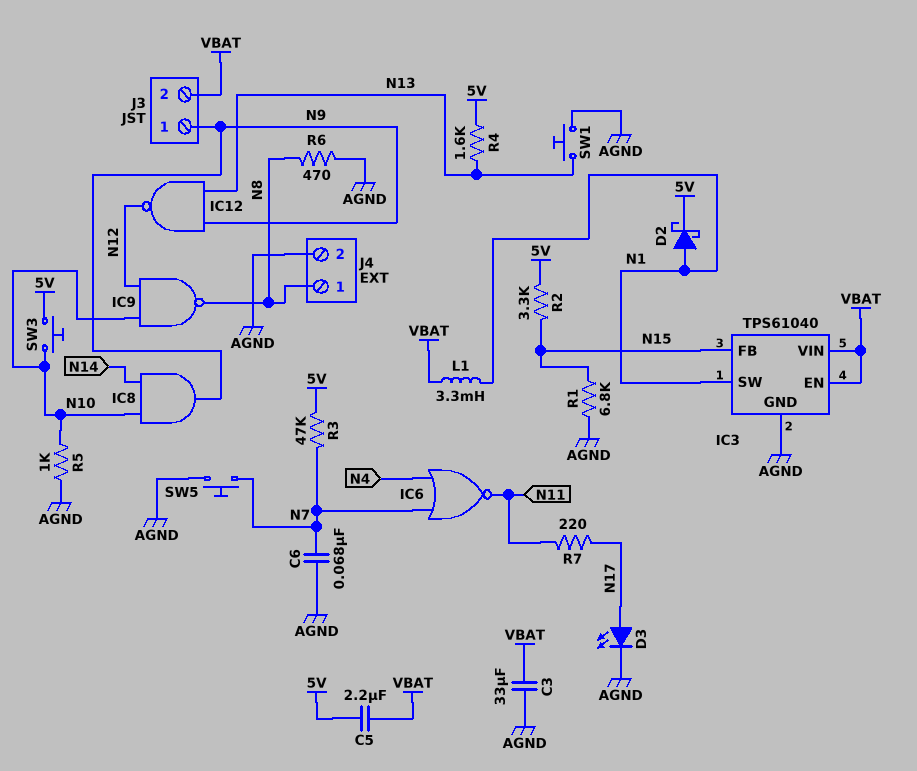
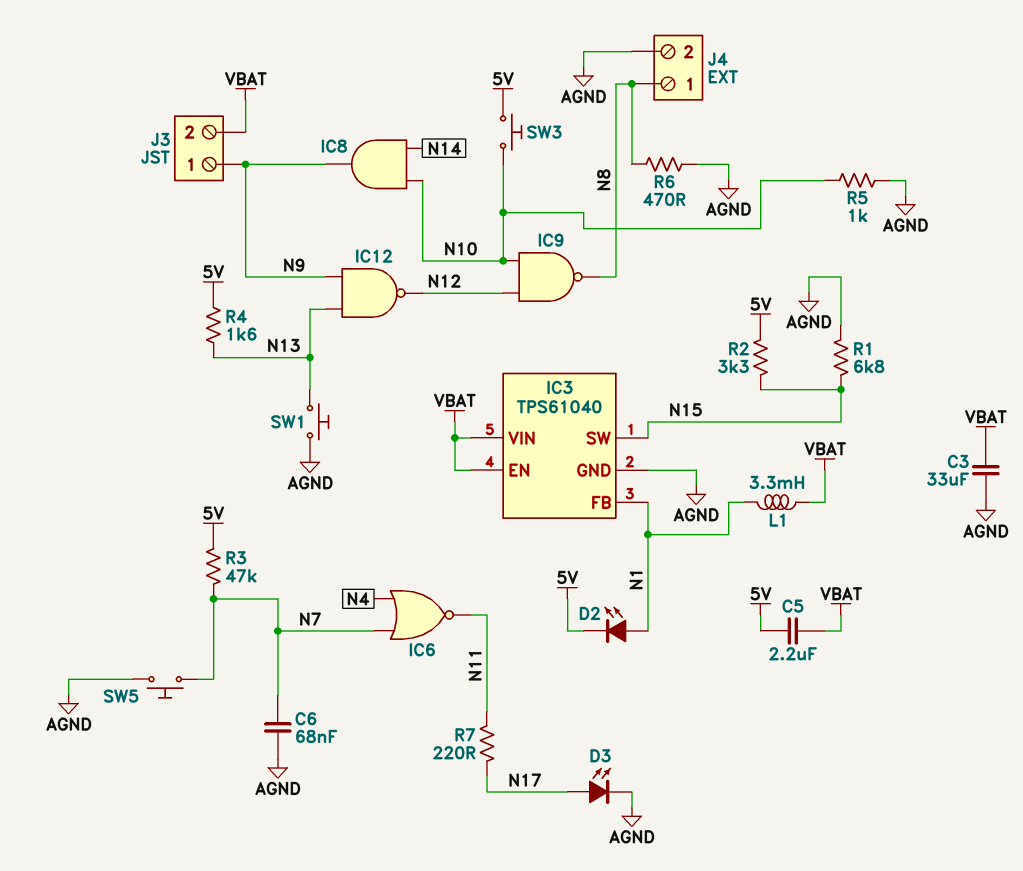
D2: schottky (A N1, K 5V) -> LED (A N1, K 5V)
IC3 pin FB: N15 -> N1
IC3 pin SW: N1 -> N15

